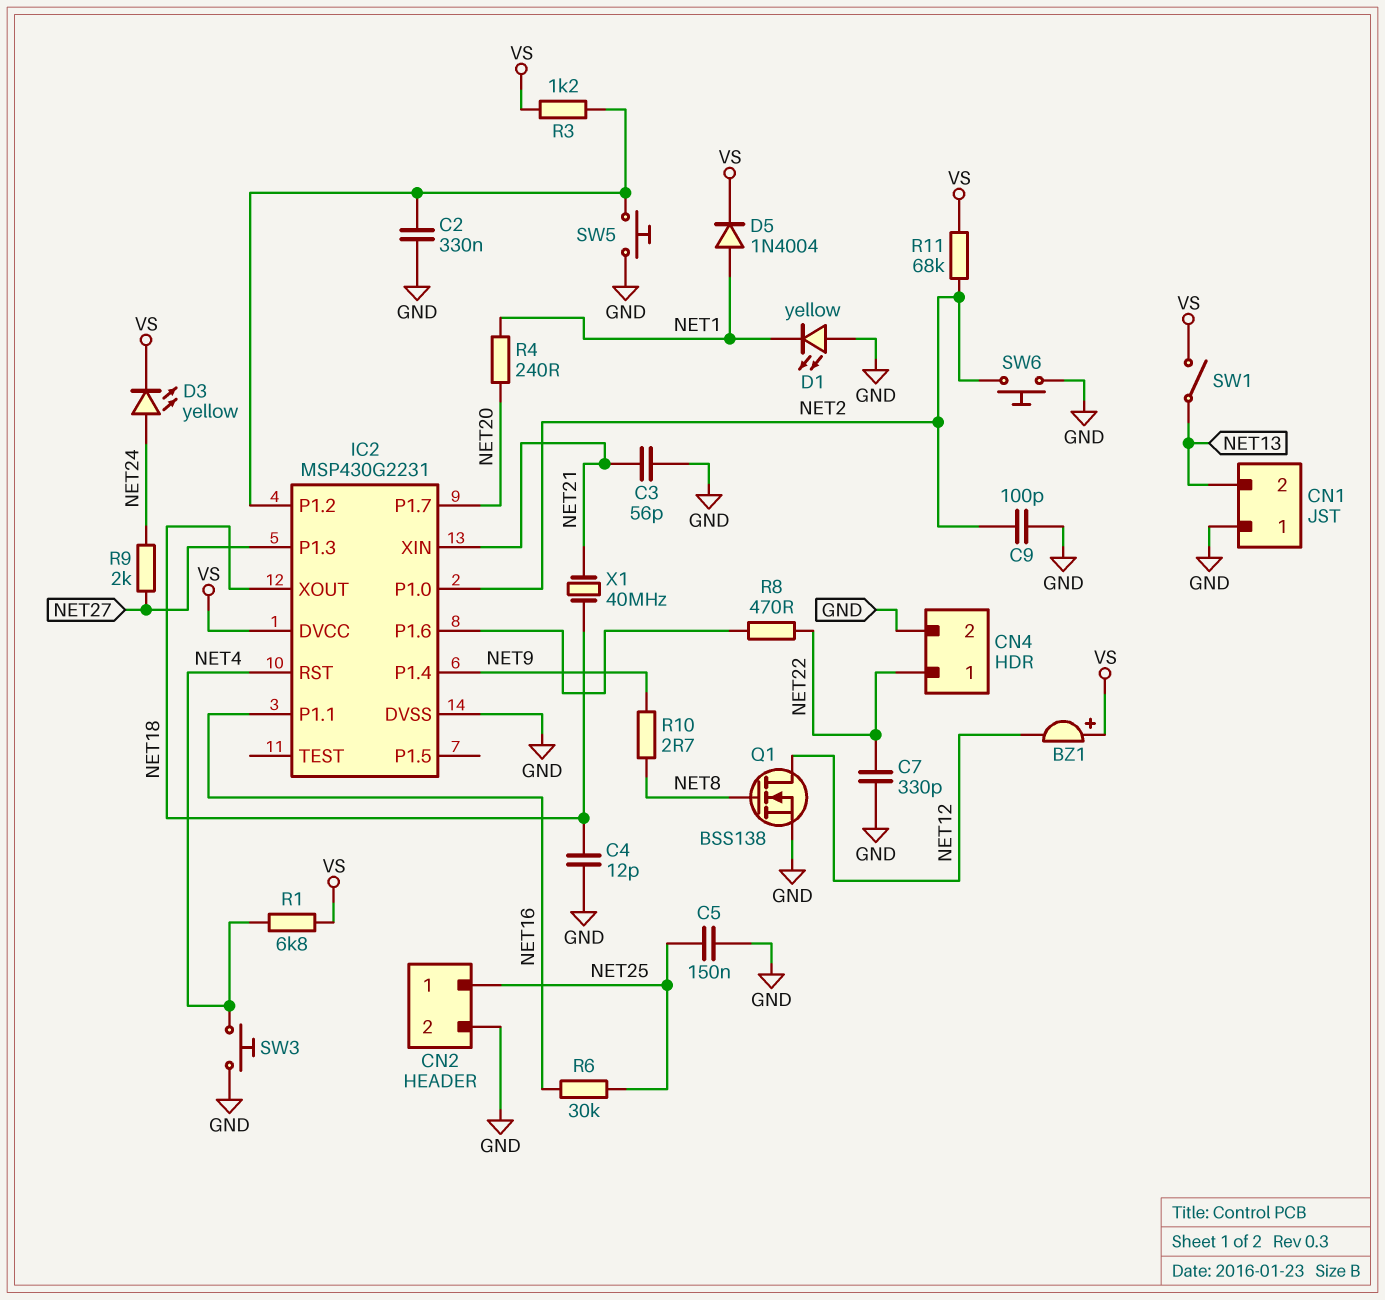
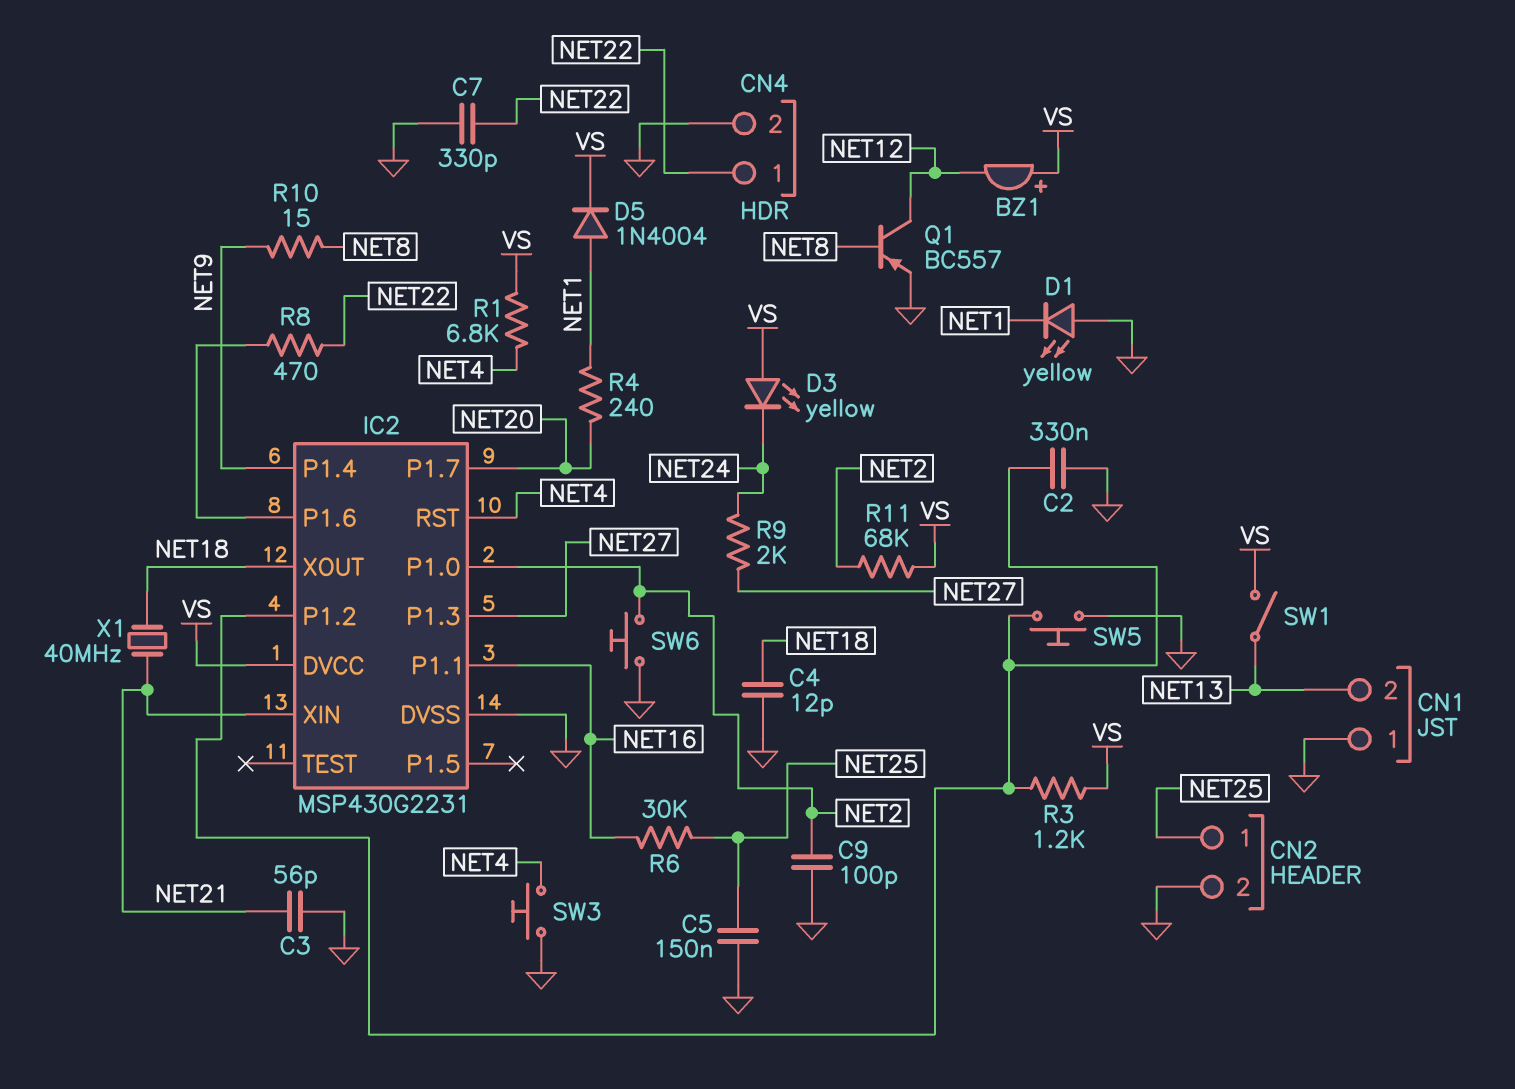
D3: LED yellow (A NET24, K VS) -> LED yellow (A VS, K NET24)
Q1: NMOS BSS138 (G NET8, D NET12, S GND) -> PNP BC557 (B NET8, C NET12, E GND)
R10: 2.7 (NET8, NET9) -> 15 (NET8, NET9)

